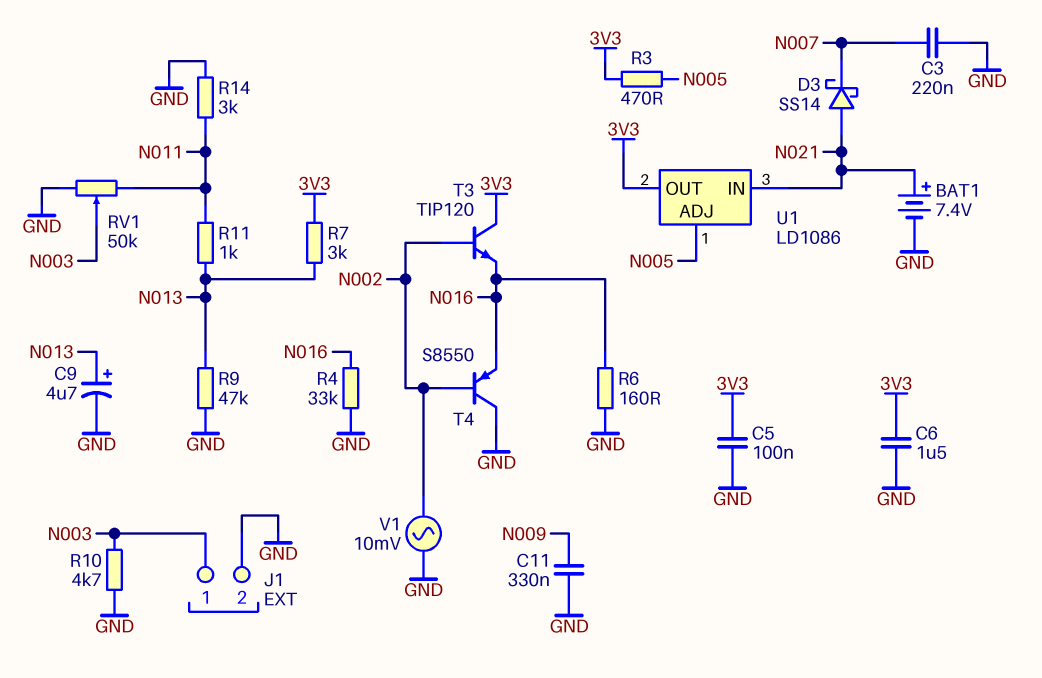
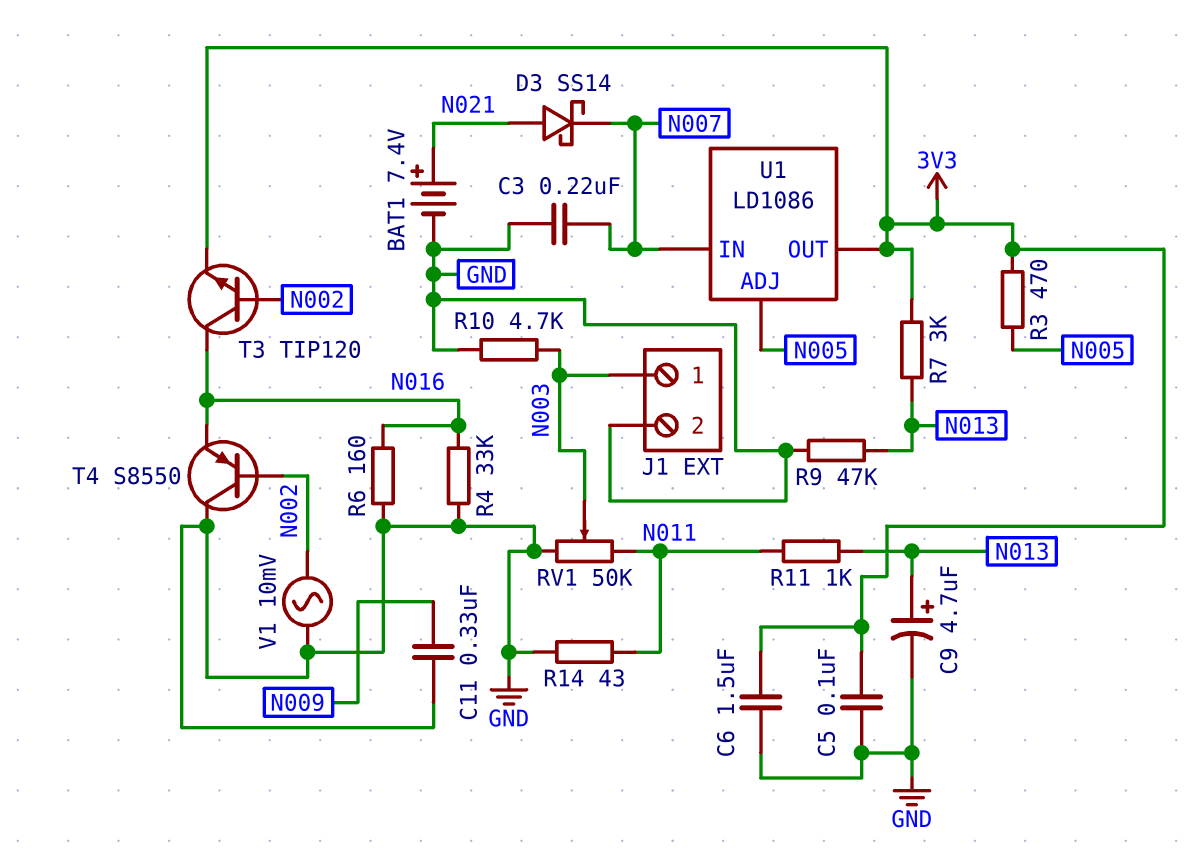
R14: 3k (GND, N011) -> 43 (GND, N011)
T3: NPN TIP120 (B N002, C 3V3, E N016) -> NPN TIP120 (B N002, C N016, E 3V3)
U1 pin IN: N021 -> N007

